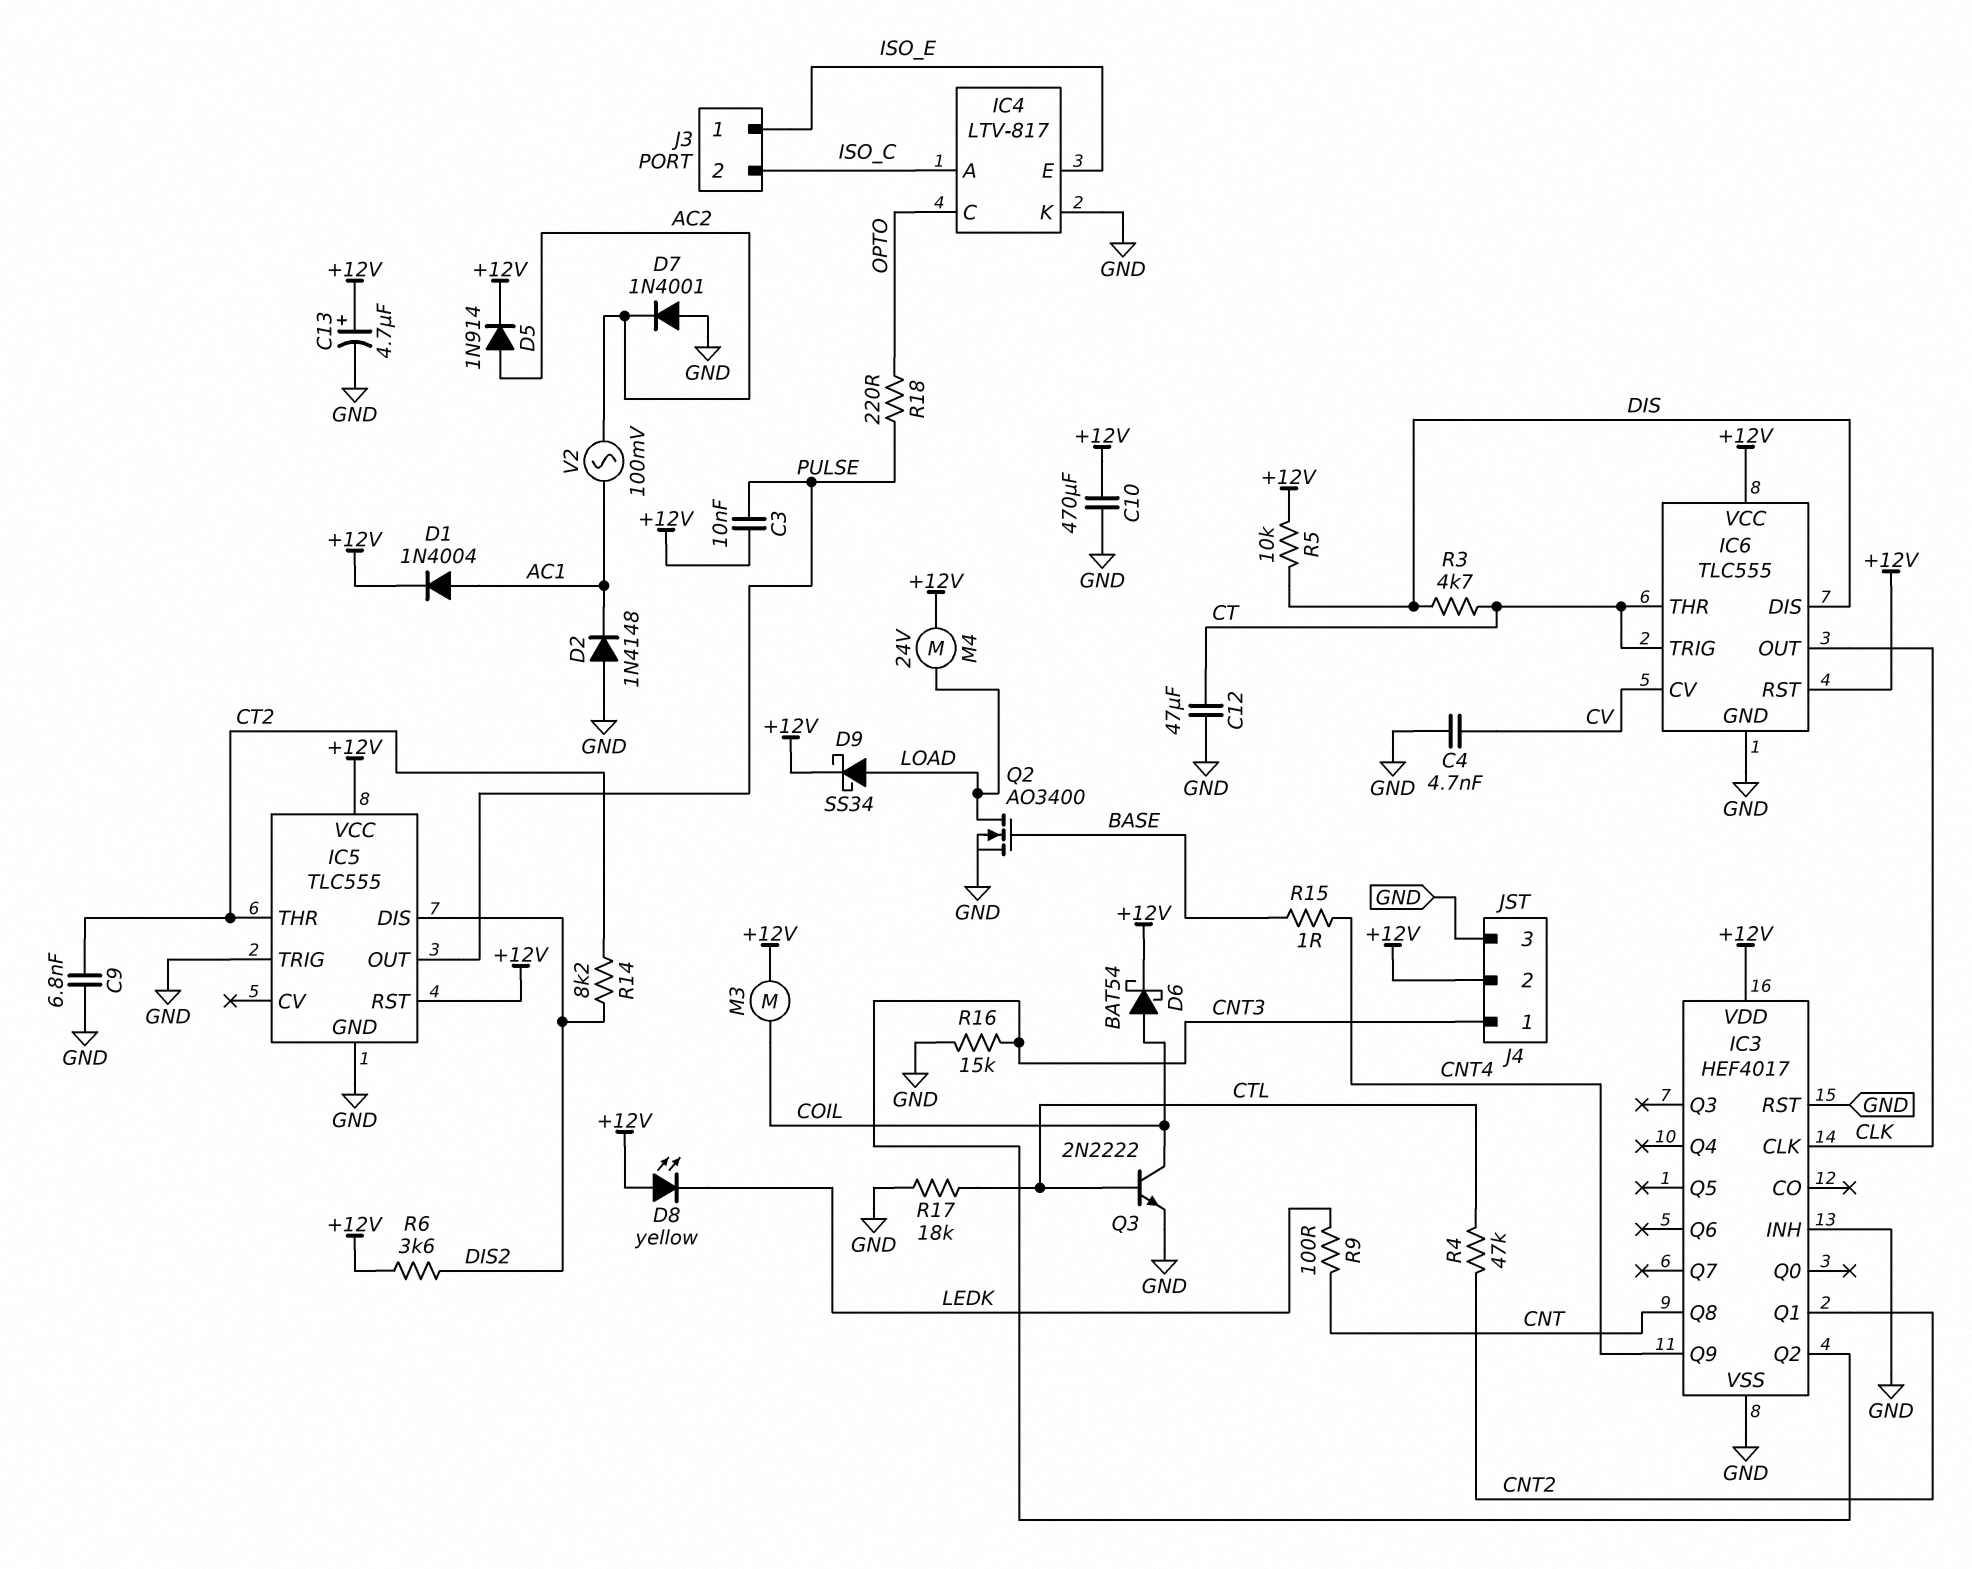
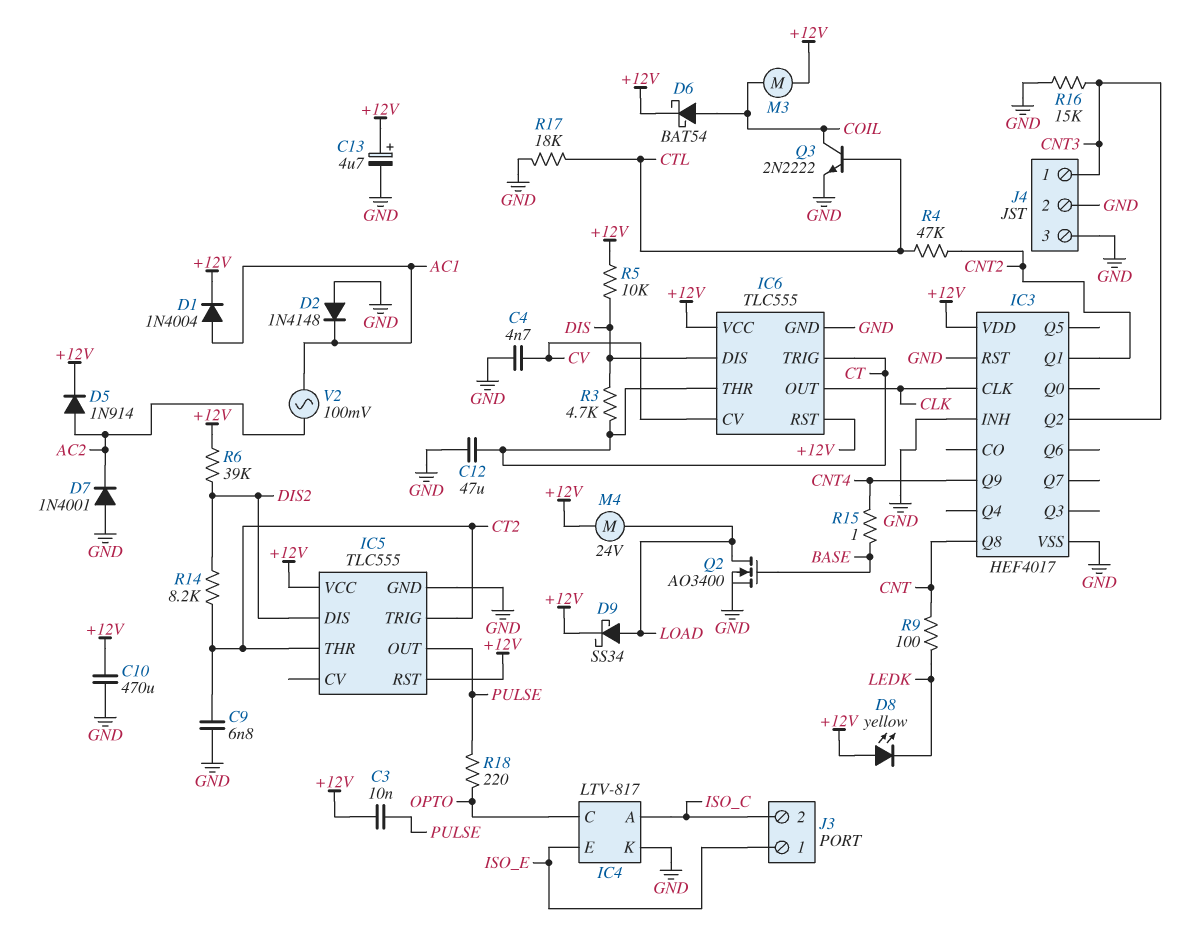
IC5 pin TRIG: GND -> CT2
J4 pin 2: +12V -> GND
R6: 3.6k (+12V, DIS2) -> 39k (+12V, DIS2)

